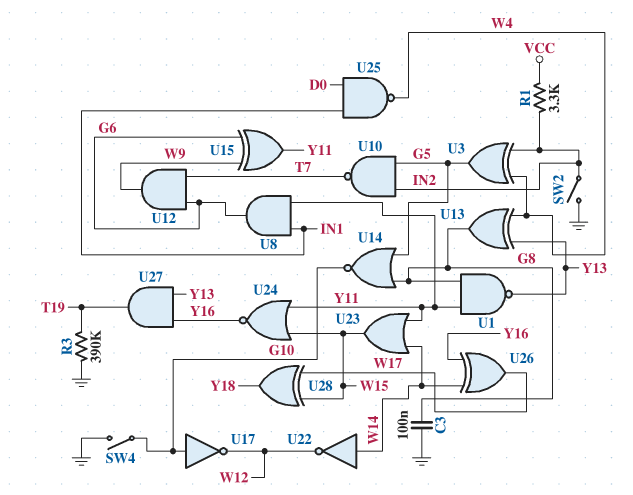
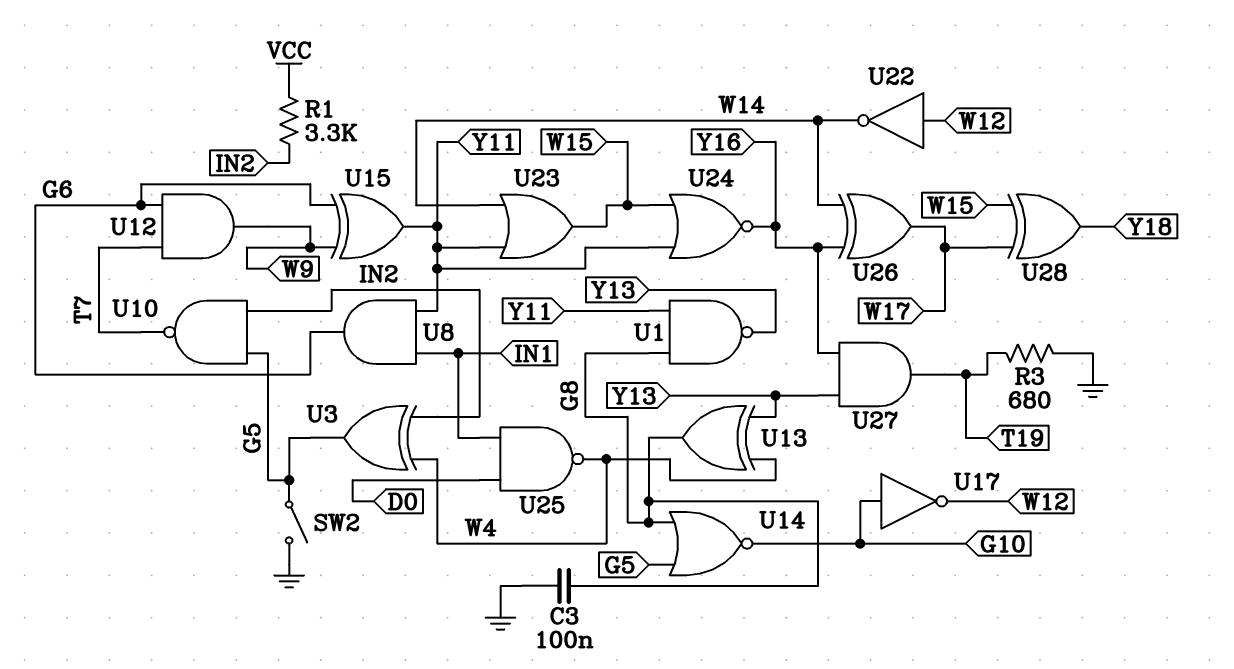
R3: 390k (GND, T19) -> 680 (GND, T19)
SW2: switch (GND, IN2) -> switch (G5, GND)
SW4: switch (G10, GND) -> none
U22: NOT (in W14, out W12) -> NOT (in W12, out W14)

